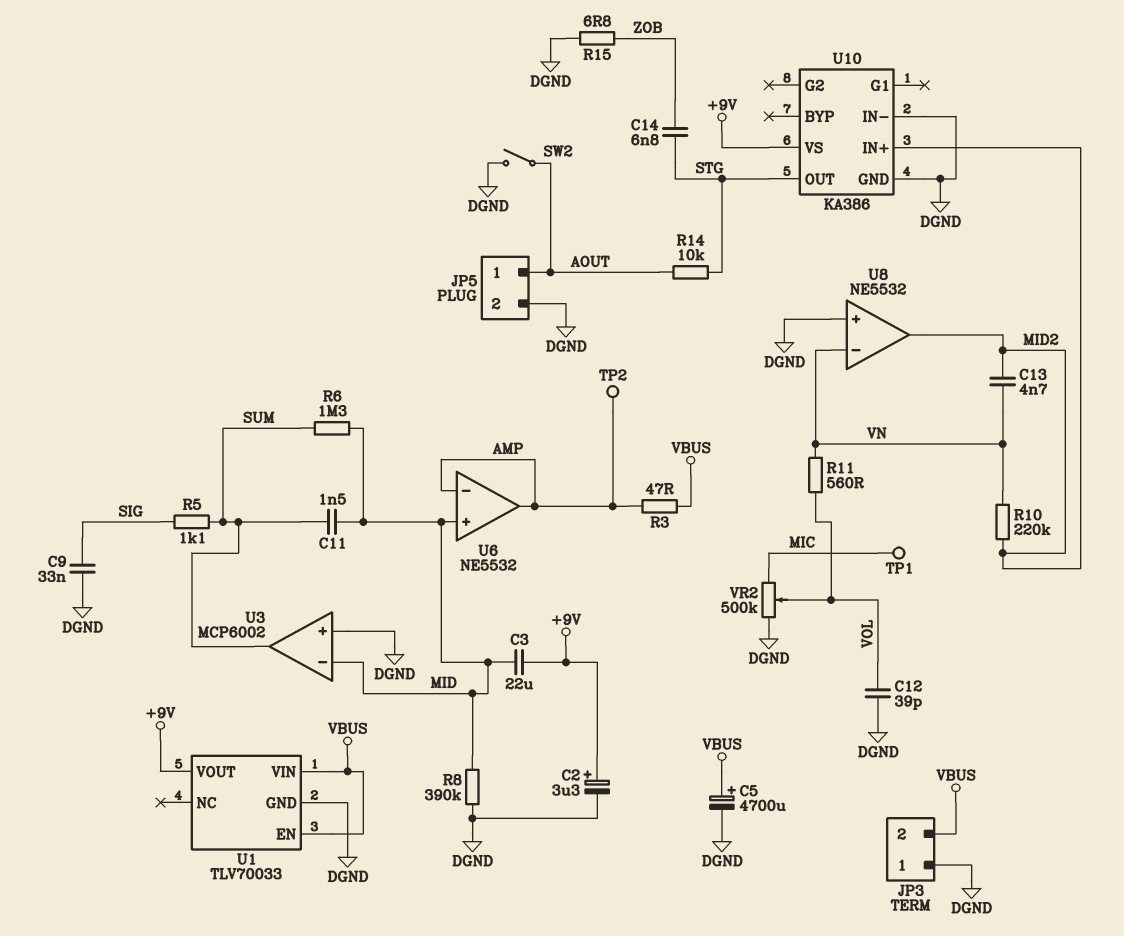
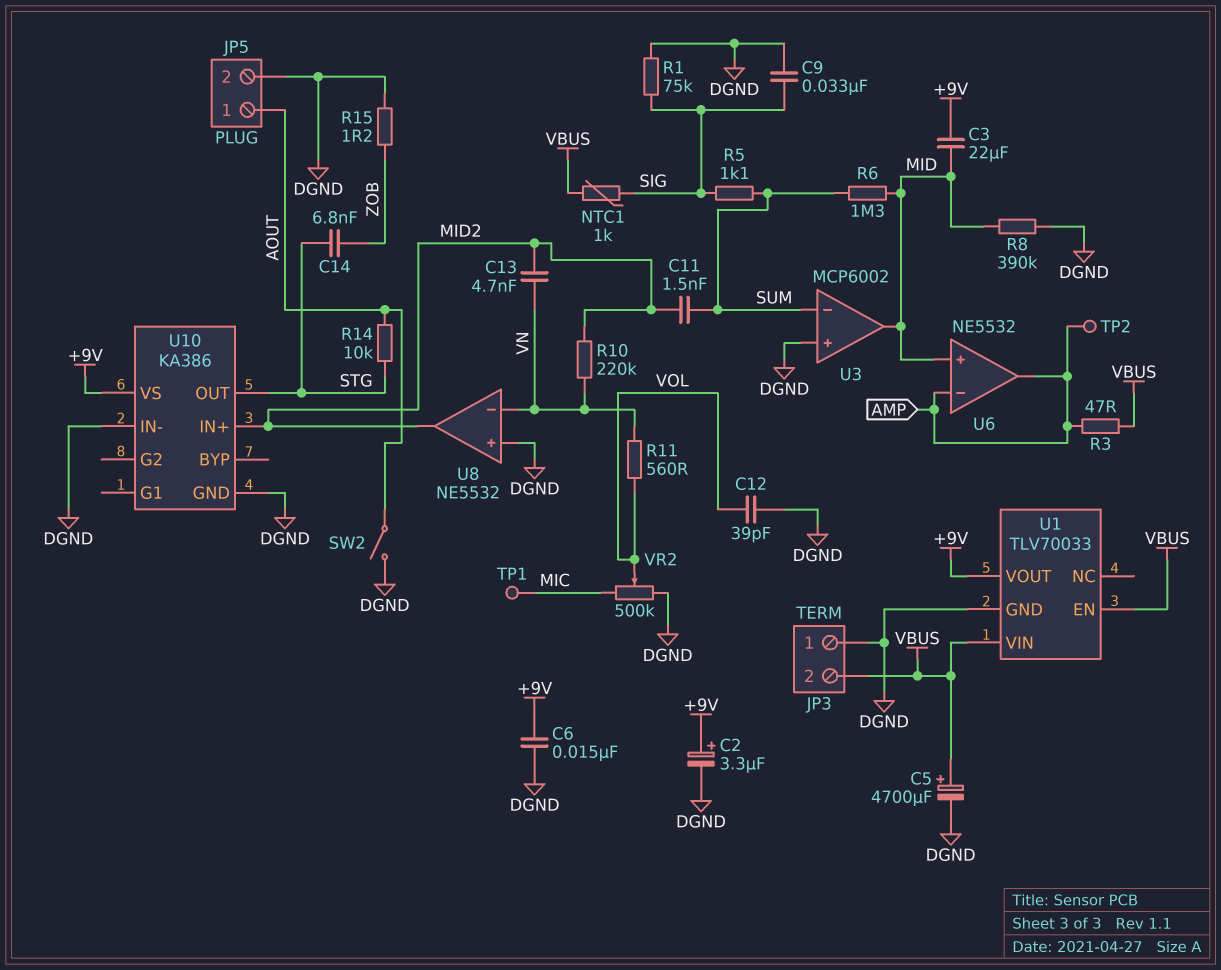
C6: none -> 15nF (+9V, DGND)
C11: 1.5nF (MID, SUM) -> 1.5nF (MID2, SUM)
NTC1: none -> 1k (SIG, VBUS)
R1: none -> 75k (DGND, SIG)
R15: 6.8 (DGND, ZOB) -> 1.2 (DGND, ZOB)
U3 pin in-: MID -> SUM
U3 pin out: SUM -> MID

